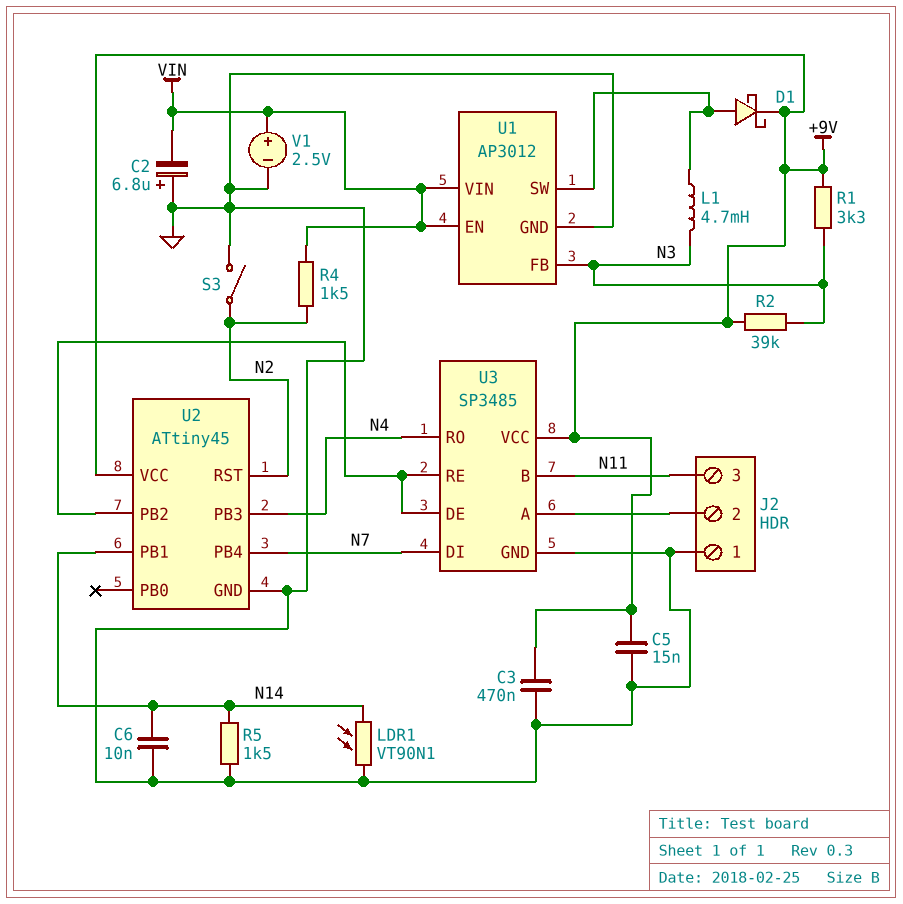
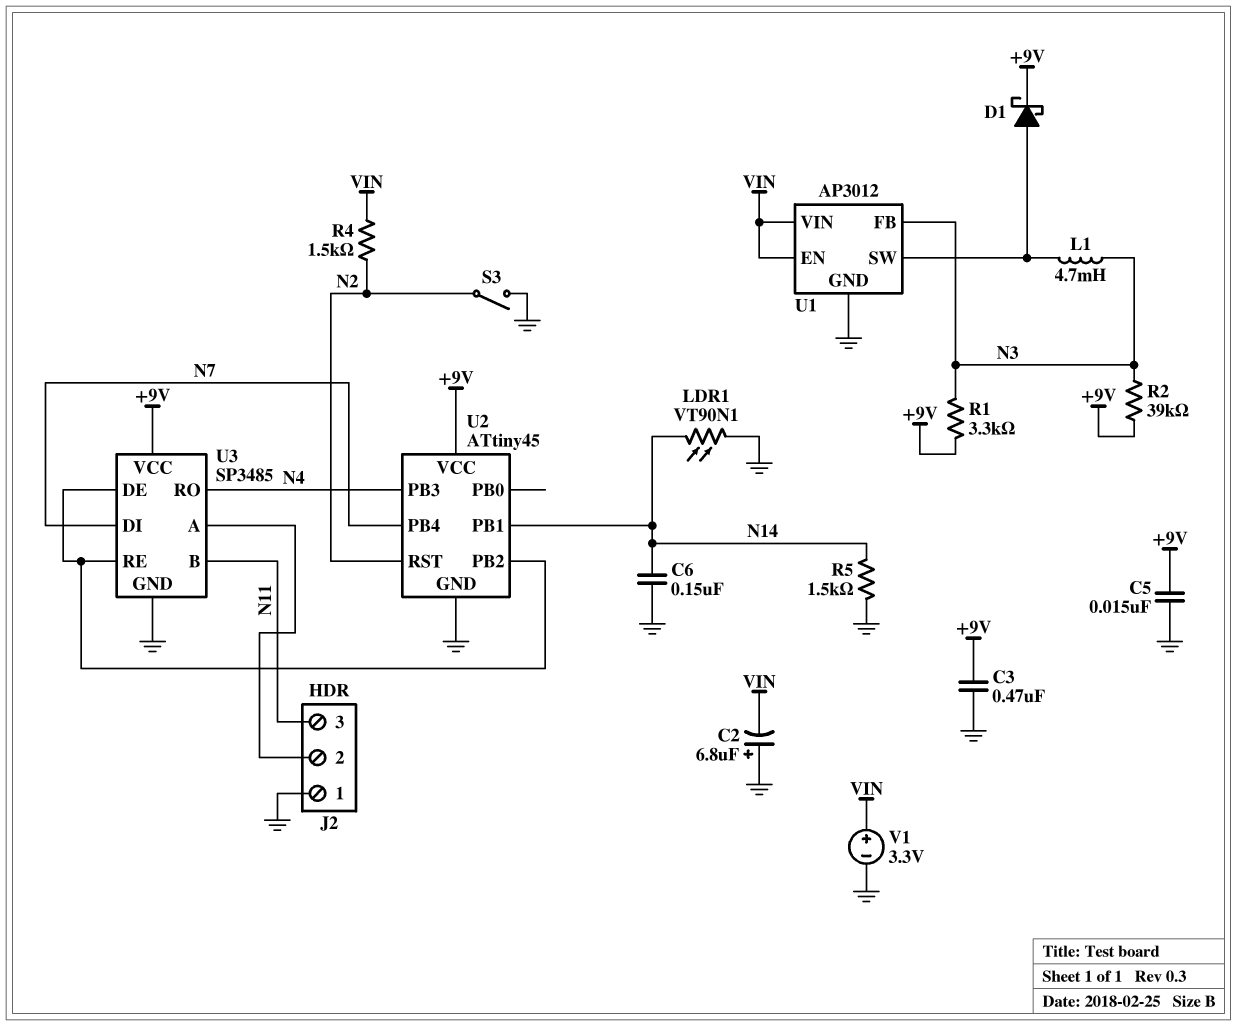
C6: 10nF (GND, N14) -> 150nF (GND, N14)
V1: 2.5V (plus VIN, minus GND) -> 3.3V (plus VIN, minus GND)

